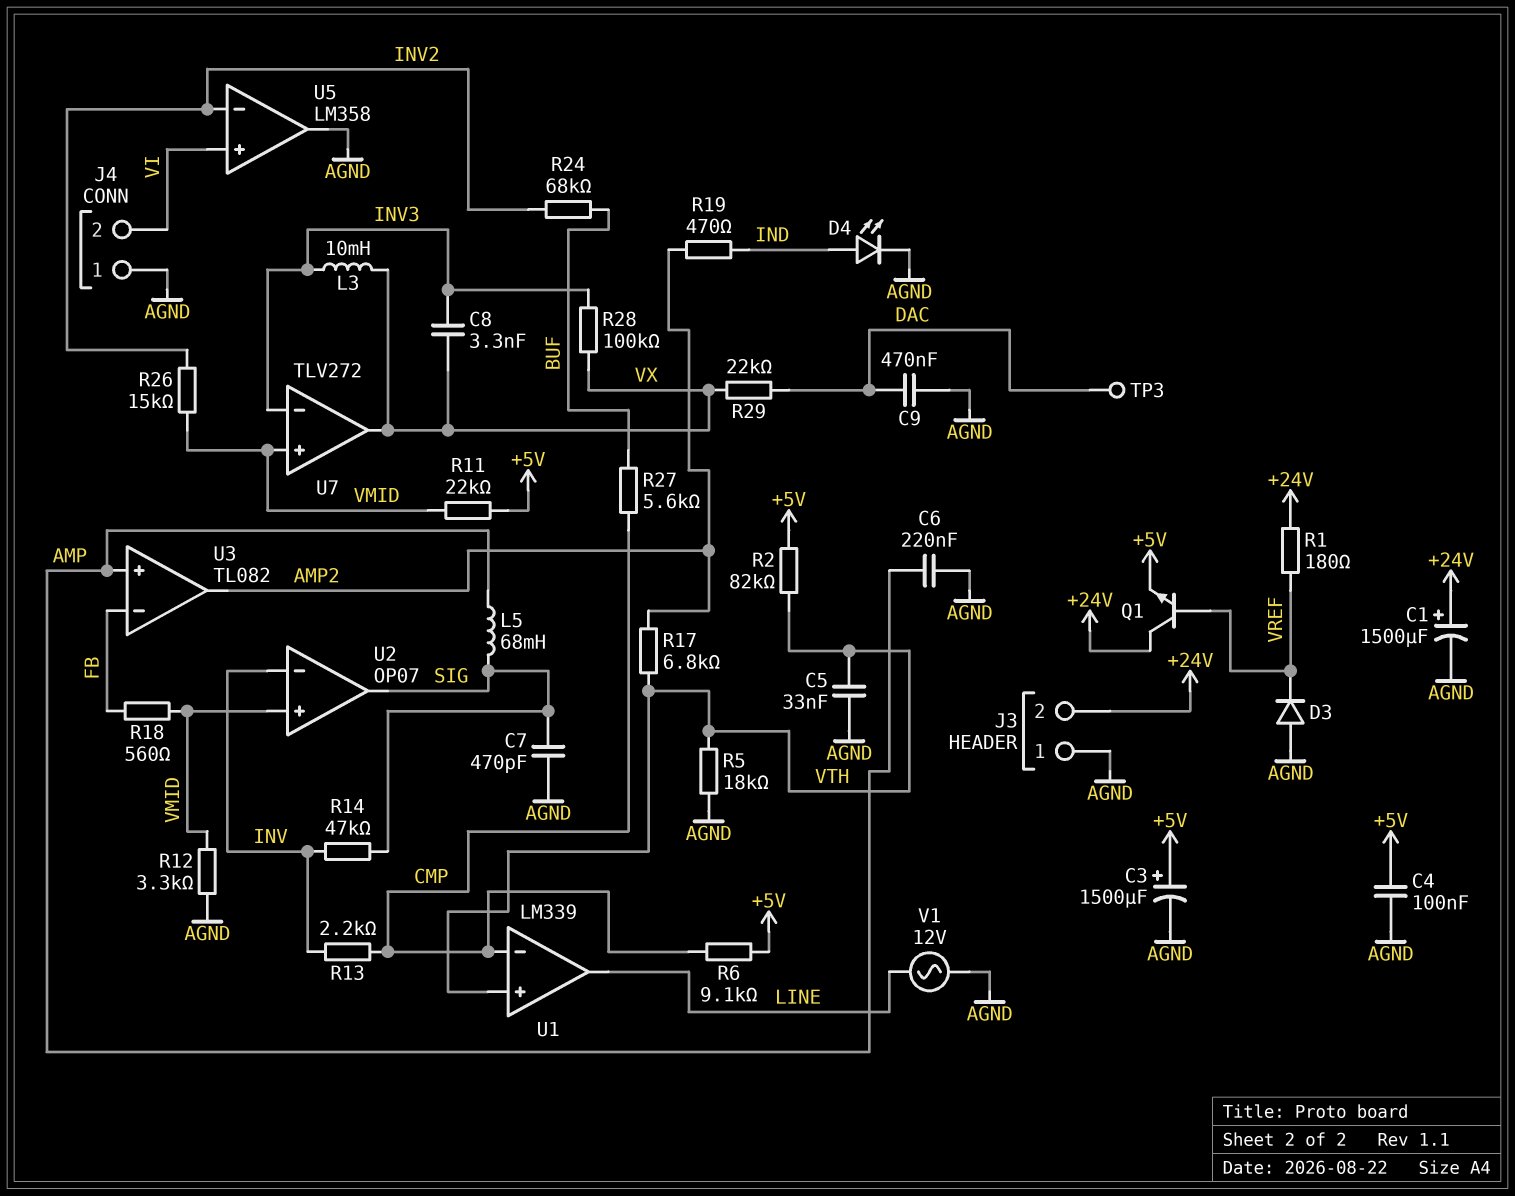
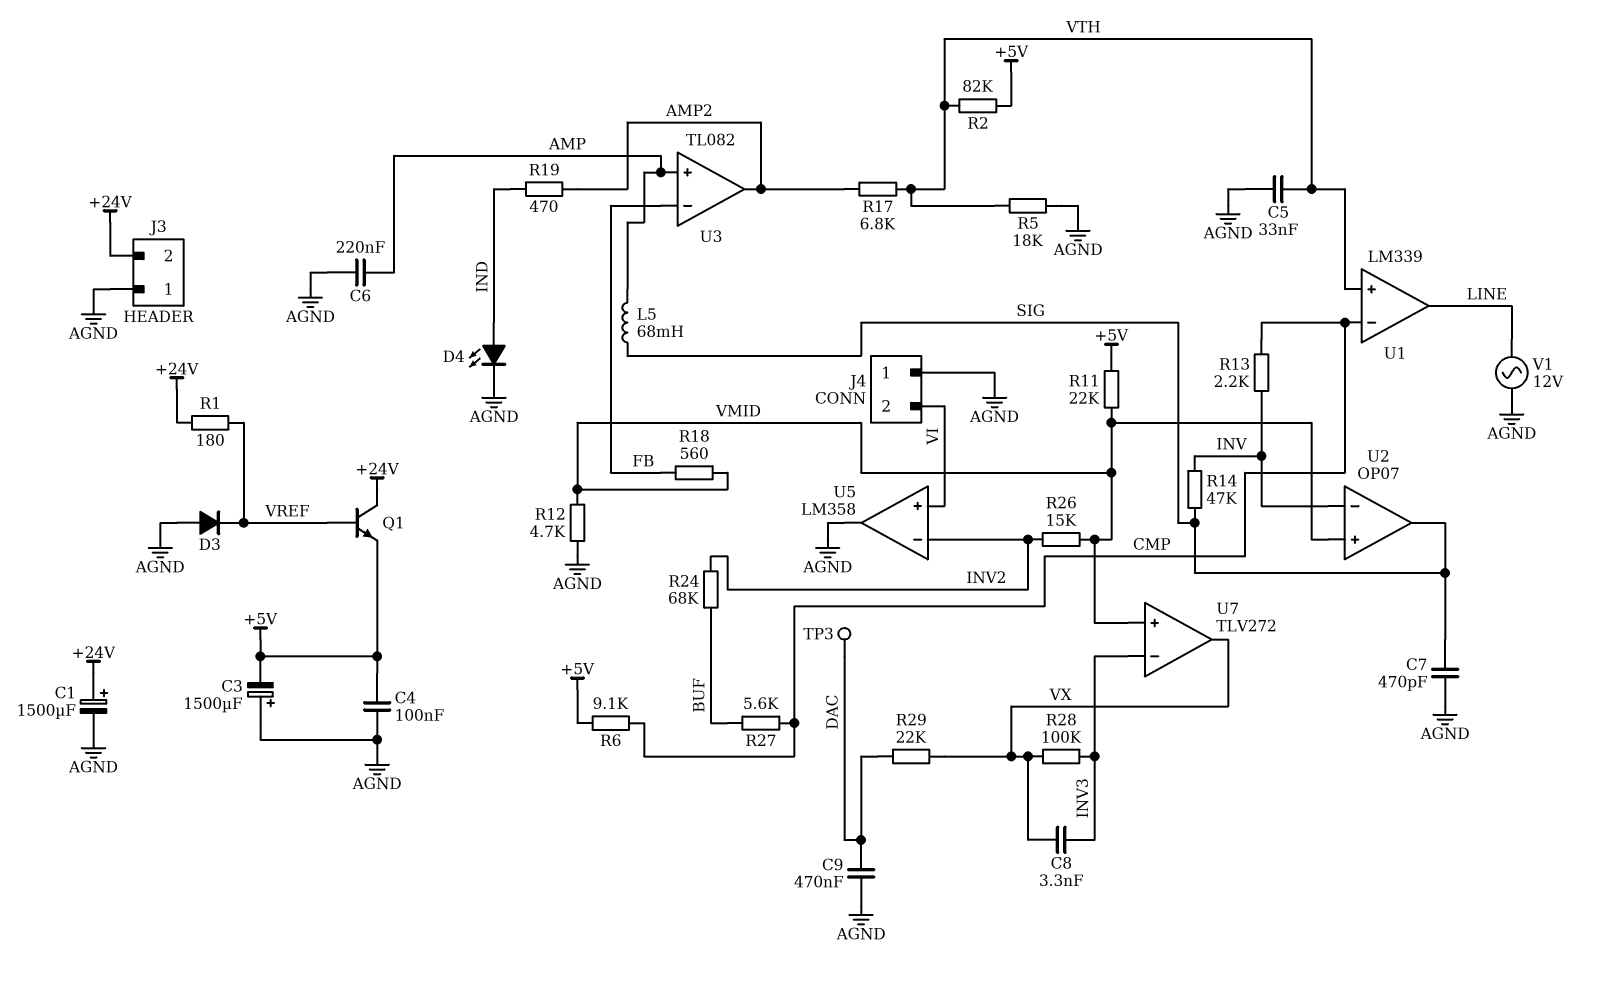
C3: 1500uF (plus +5V, minus AGND) -> 1500uF (plus AGND, minus +5V)
L3: 10mH (INV3, VX) -> none
R12: 3.3k (AGND, VMID) -> 4.7k (AGND, VMID)

